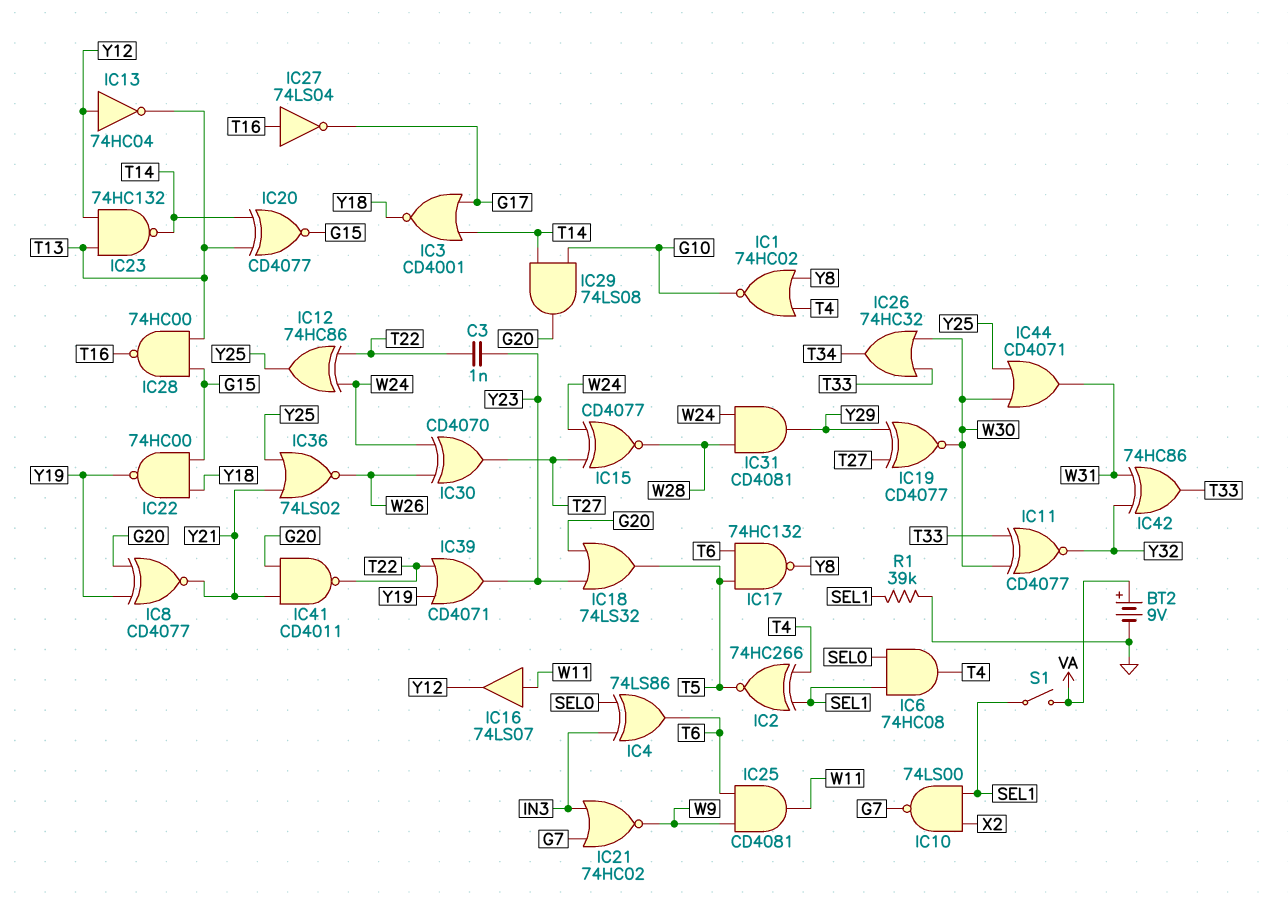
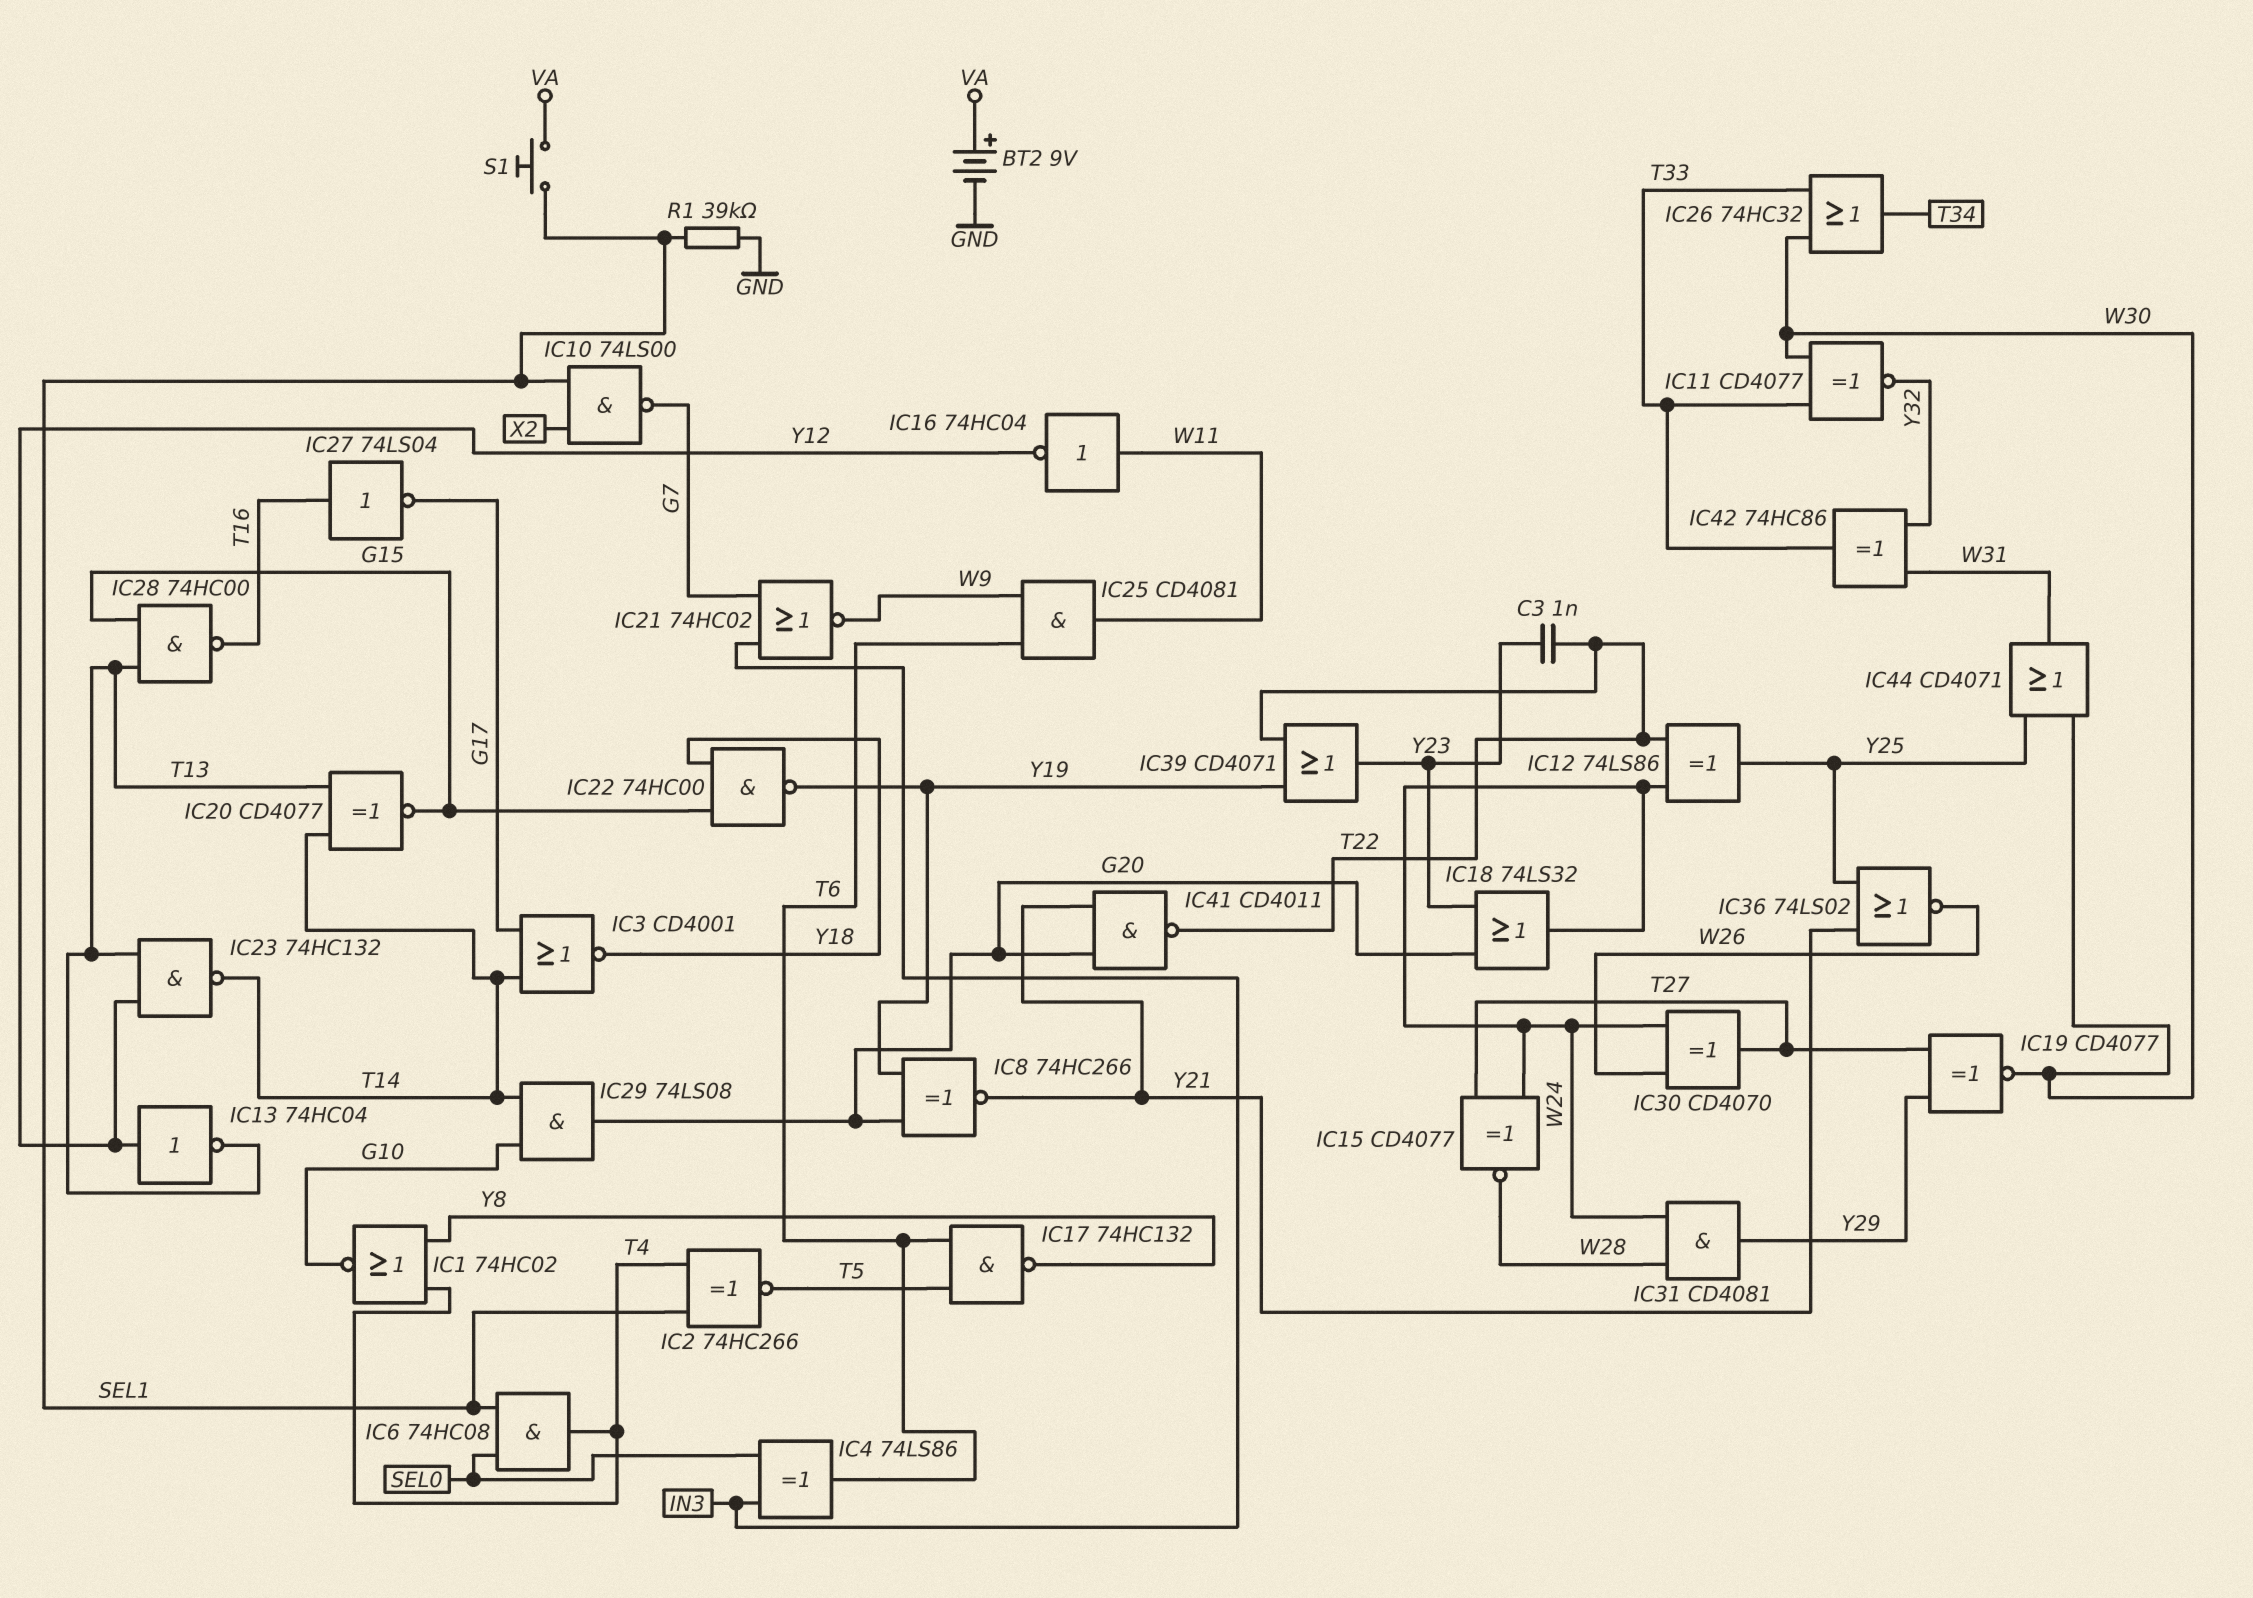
IC8: XNOR CD4077 (in G20, in Y19, out Y21) -> XNOR 74HC266 (in G20, in Y19, out Y21)
IC12: XOR 74HC86 (in T22, in W24, out Y25) -> XOR 74LS86 (in T22, in W24, out Y25)
IC16: buffer 74LS07 (in W11, out Y12) -> NOT 74HC04 (in W11, out Y12)
IC18: OR 74LS32 (in G20, in Y23, out T5) -> OR 74LS32 (in G20, in Y23, out W24)
S1: switch (SEL1, VA) -> button (SEL1, VA)

